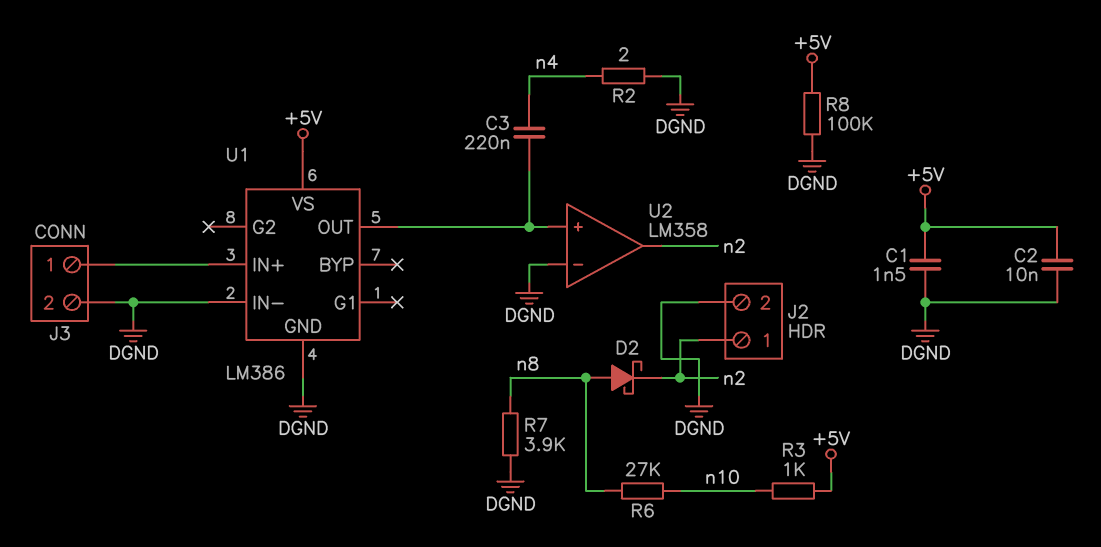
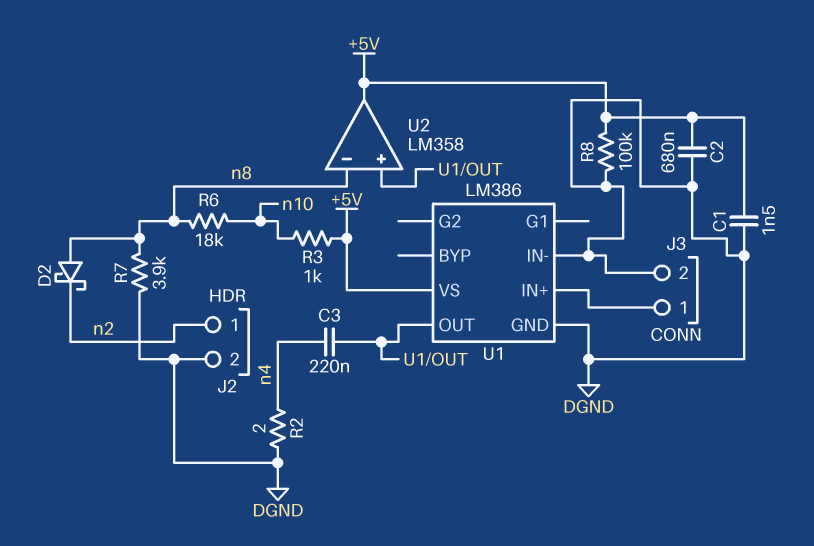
C2: 10nF (+5V, DGND) -> 680nF (+5V, DGND)
R6: 27k (n8, n10) -> 18k (n8, n10)
U2 pin in-: DGND -> n8
U2 pin out: n2 -> +5V

